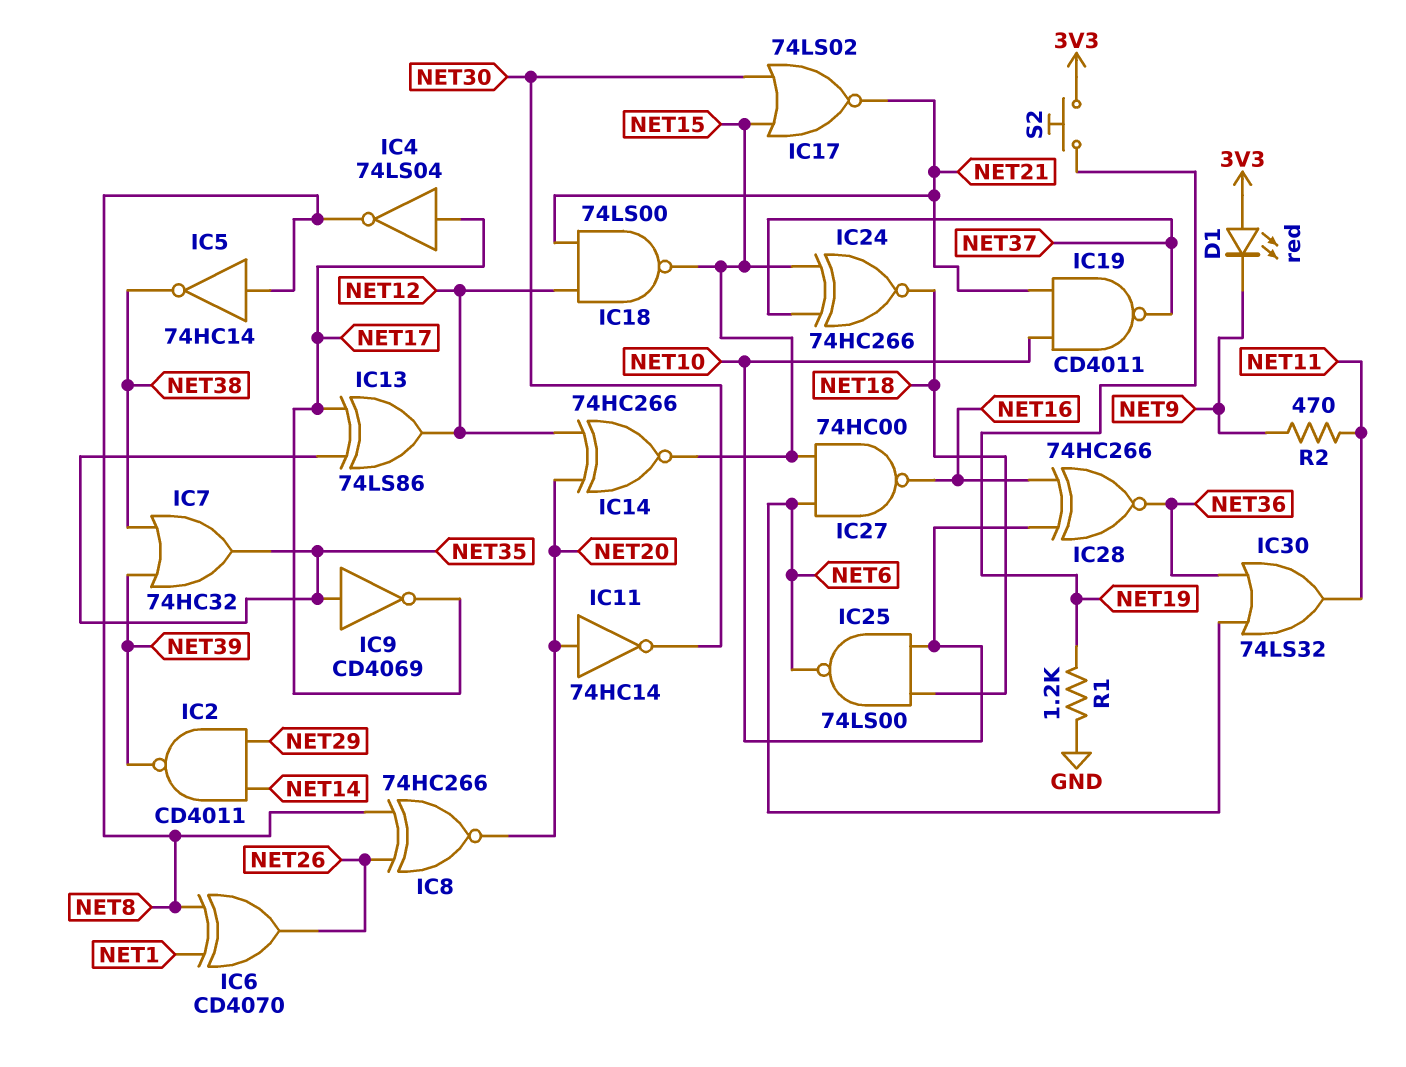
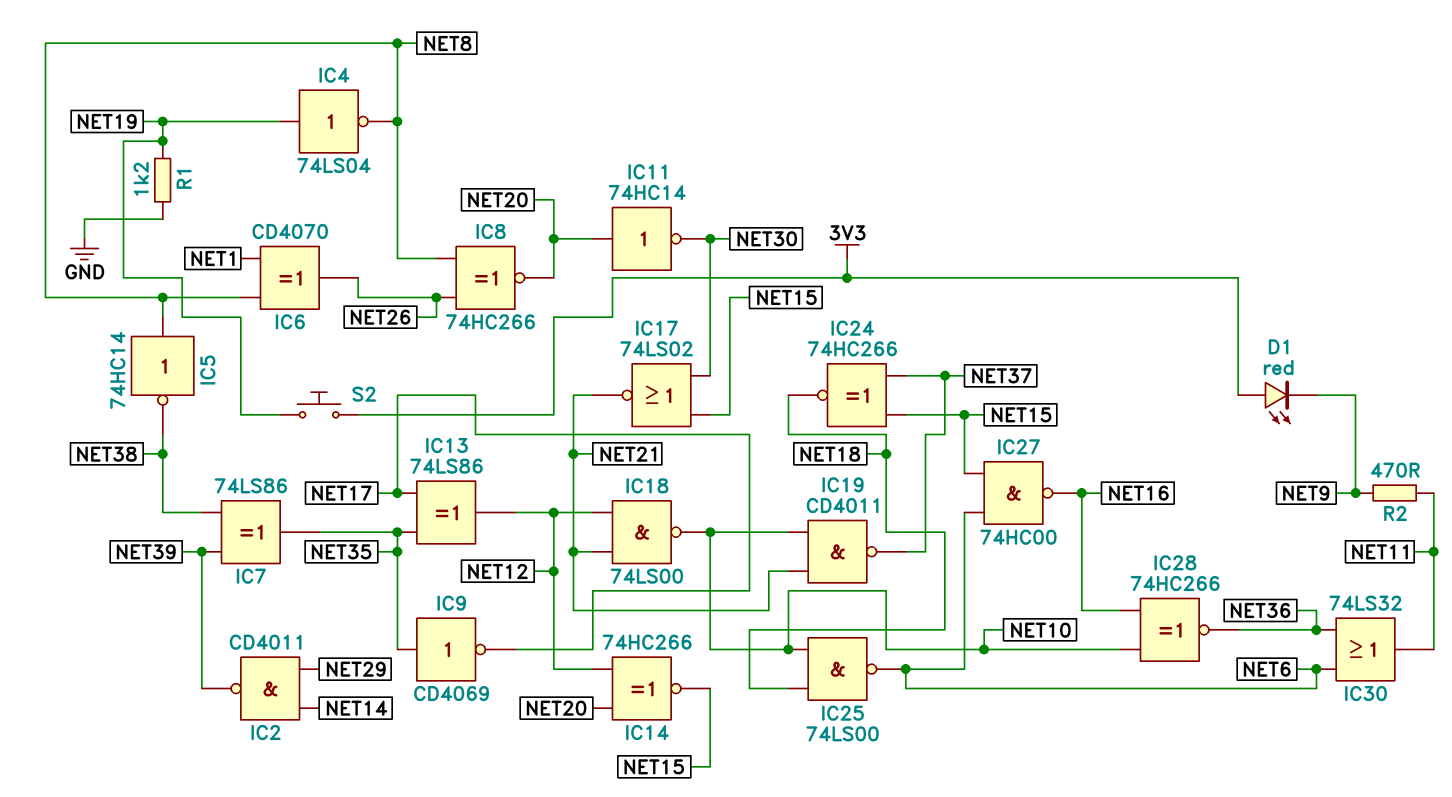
IC4: NOT 74LS04 (in NET17, out NET8) -> NOT 74LS04 (in NET19, out NET8)
IC7: OR 74HC32 (in NET38, in NET39, out NET35) -> XOR 74LS86 (in NET38, in NET39, out NET35)
IC18: NAND 74LS00 (in NET12, in NET21, out NET15) -> NAND 74LS00 (in NET12, in NET21, out NET10)

